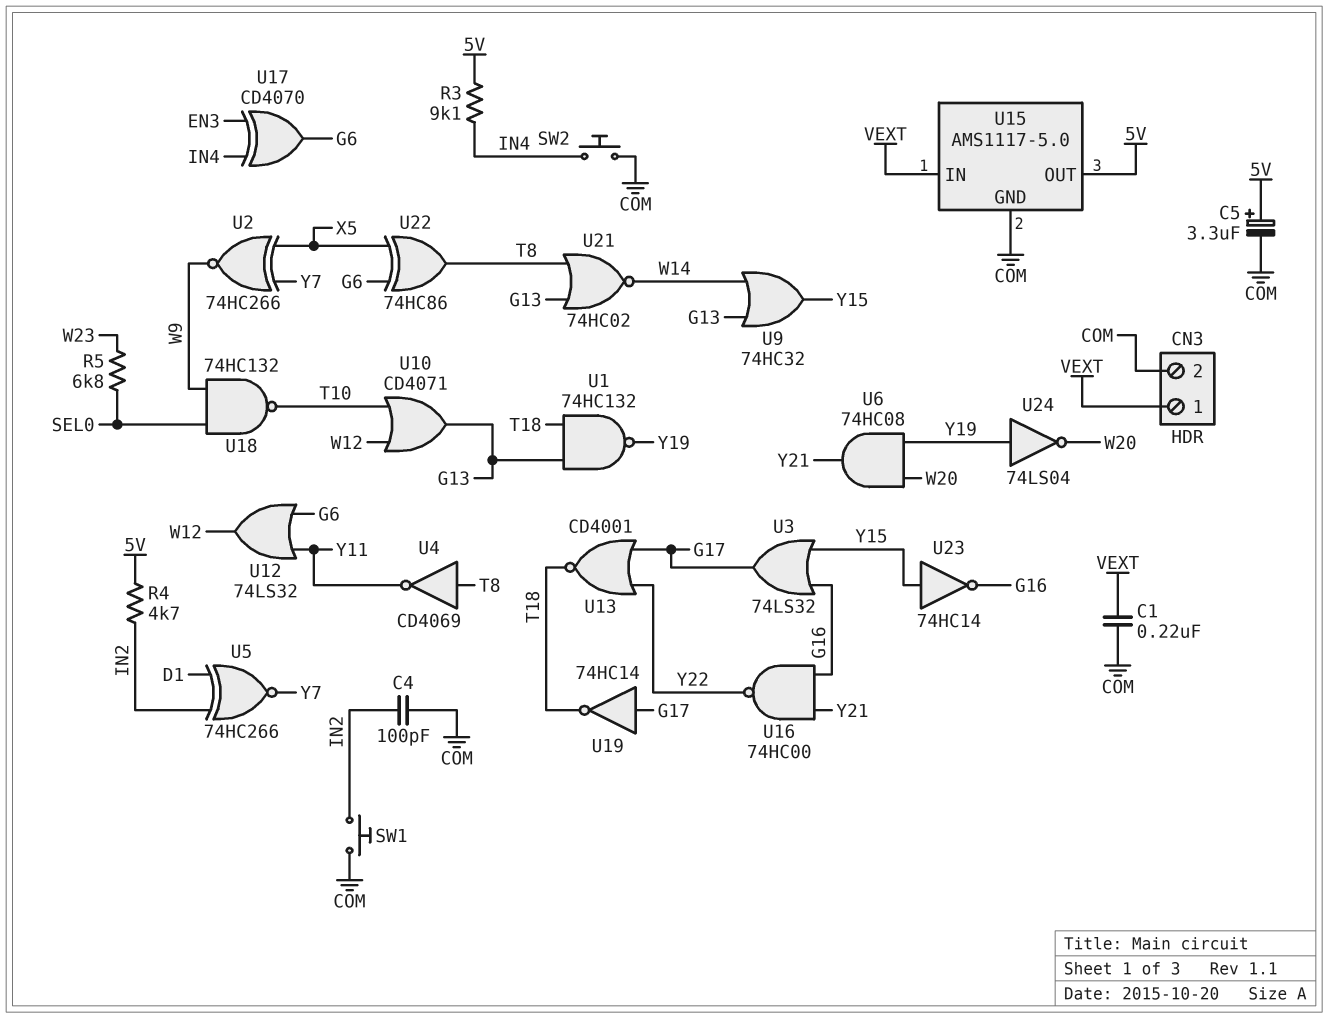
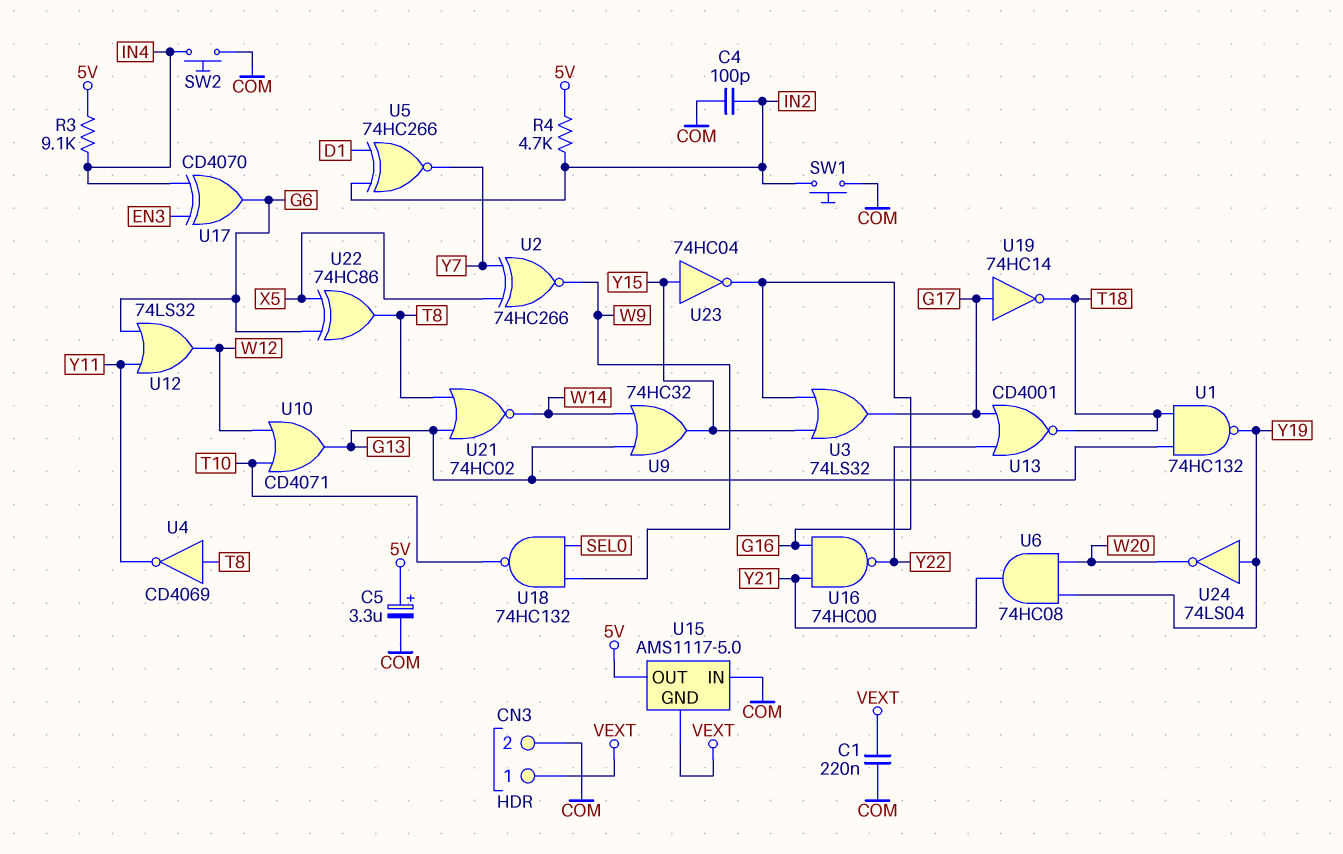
R5: 6.8k (SEL0, W23) -> none
U15 pin GND: COM -> VEXT
U15 pin IN: VEXT -> COM
U23: NOT 74HC14 (in Y15, out G16) -> NOT 74HC04 (in Y15, out G16)

